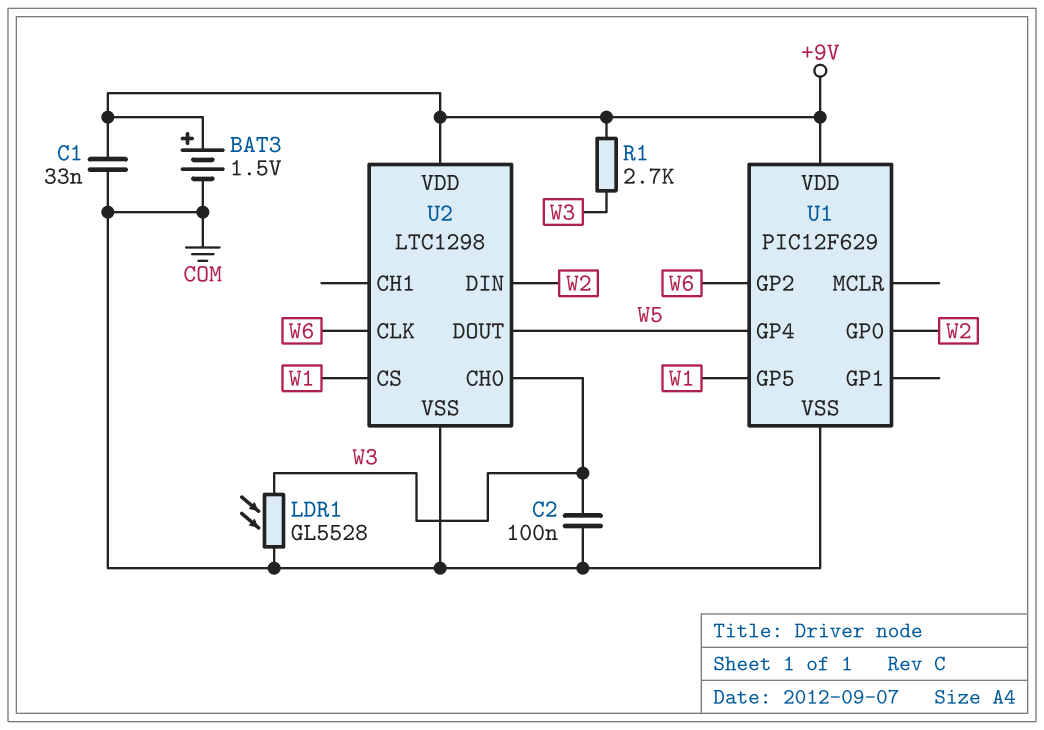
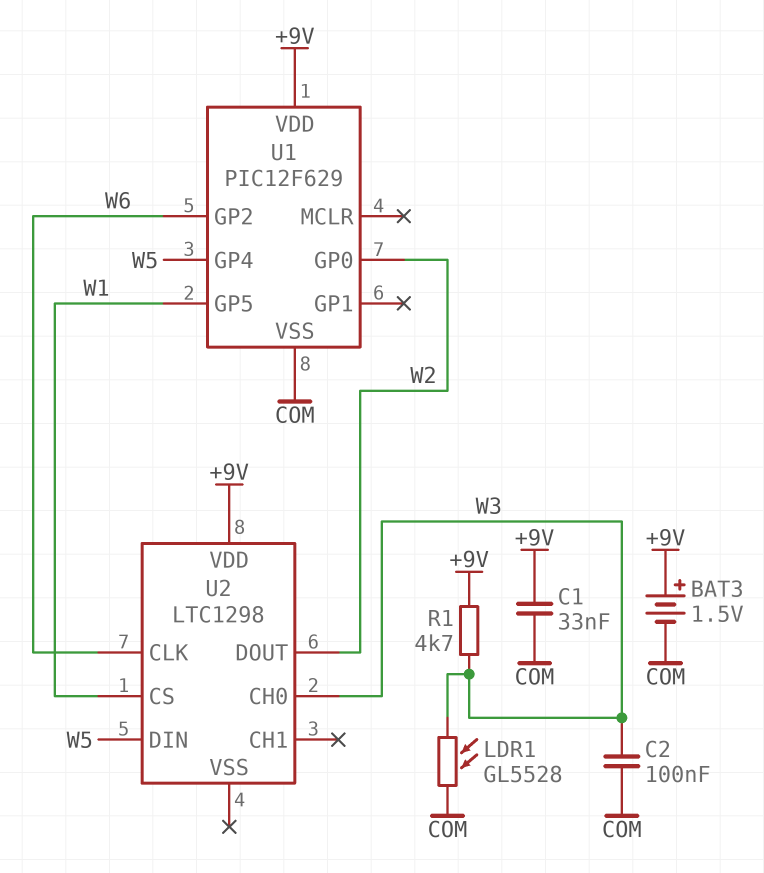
R1: 2.7k (+9V, W3) -> 4.7k (+9V, W3)
U2 pin DIN: W2 -> W5
U2 pin DOUT: W5 -> W2
U2 pin VSS: COM -> none

